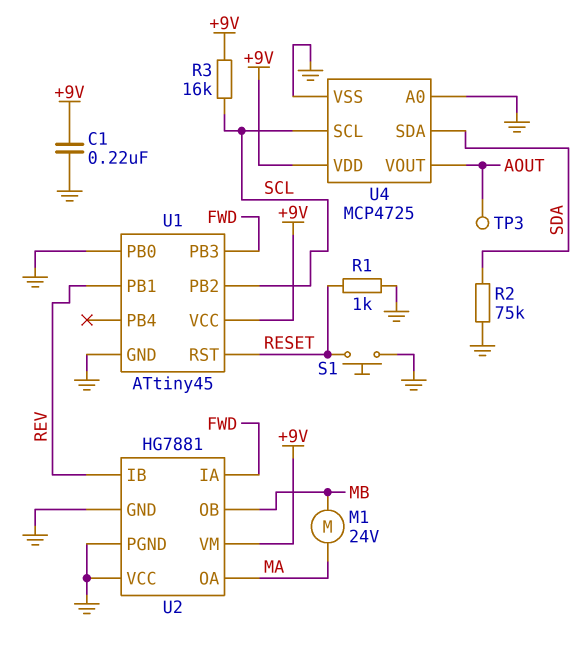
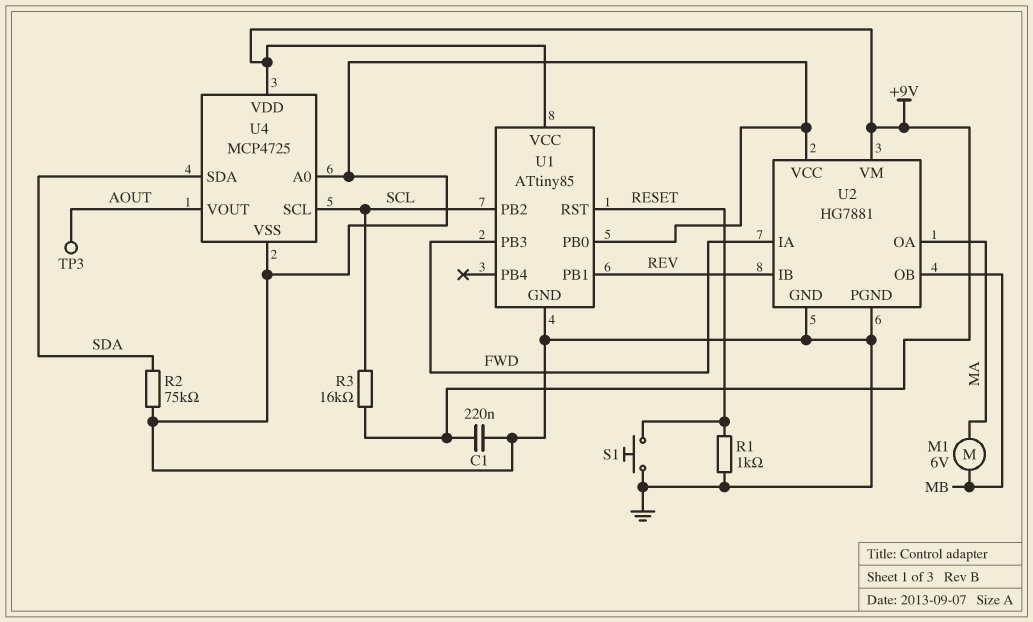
M1: motor 24V (MA, MB) -> motor 6V (MA, MB)
U1: ATtiny45 -> ATtiny85

